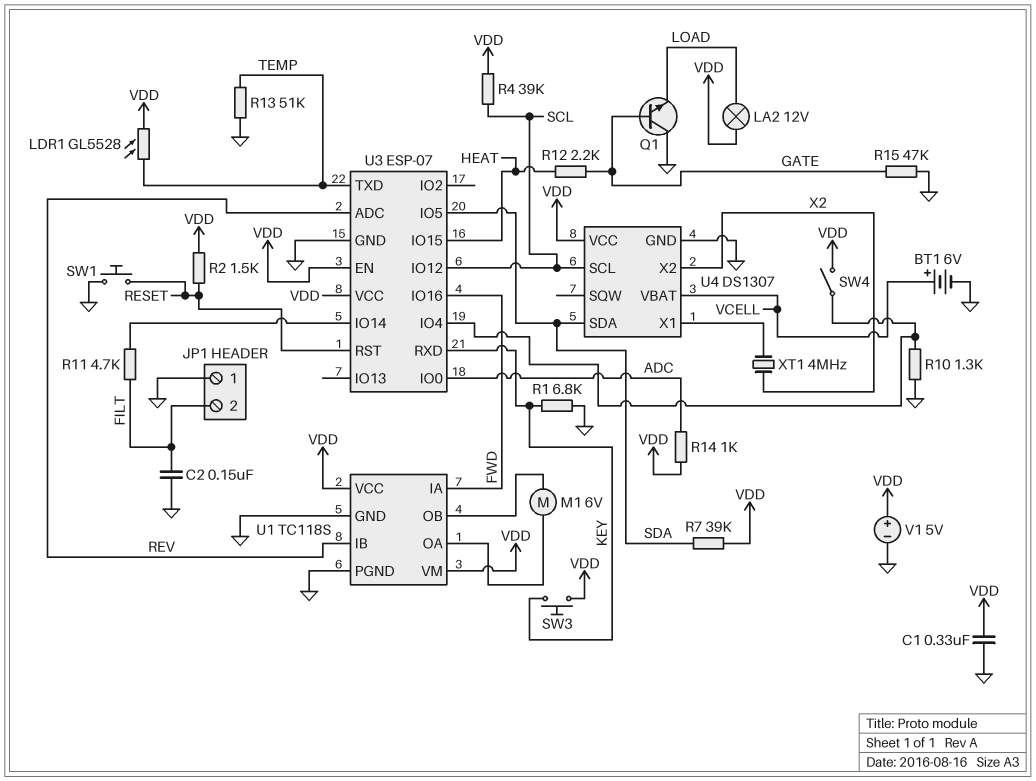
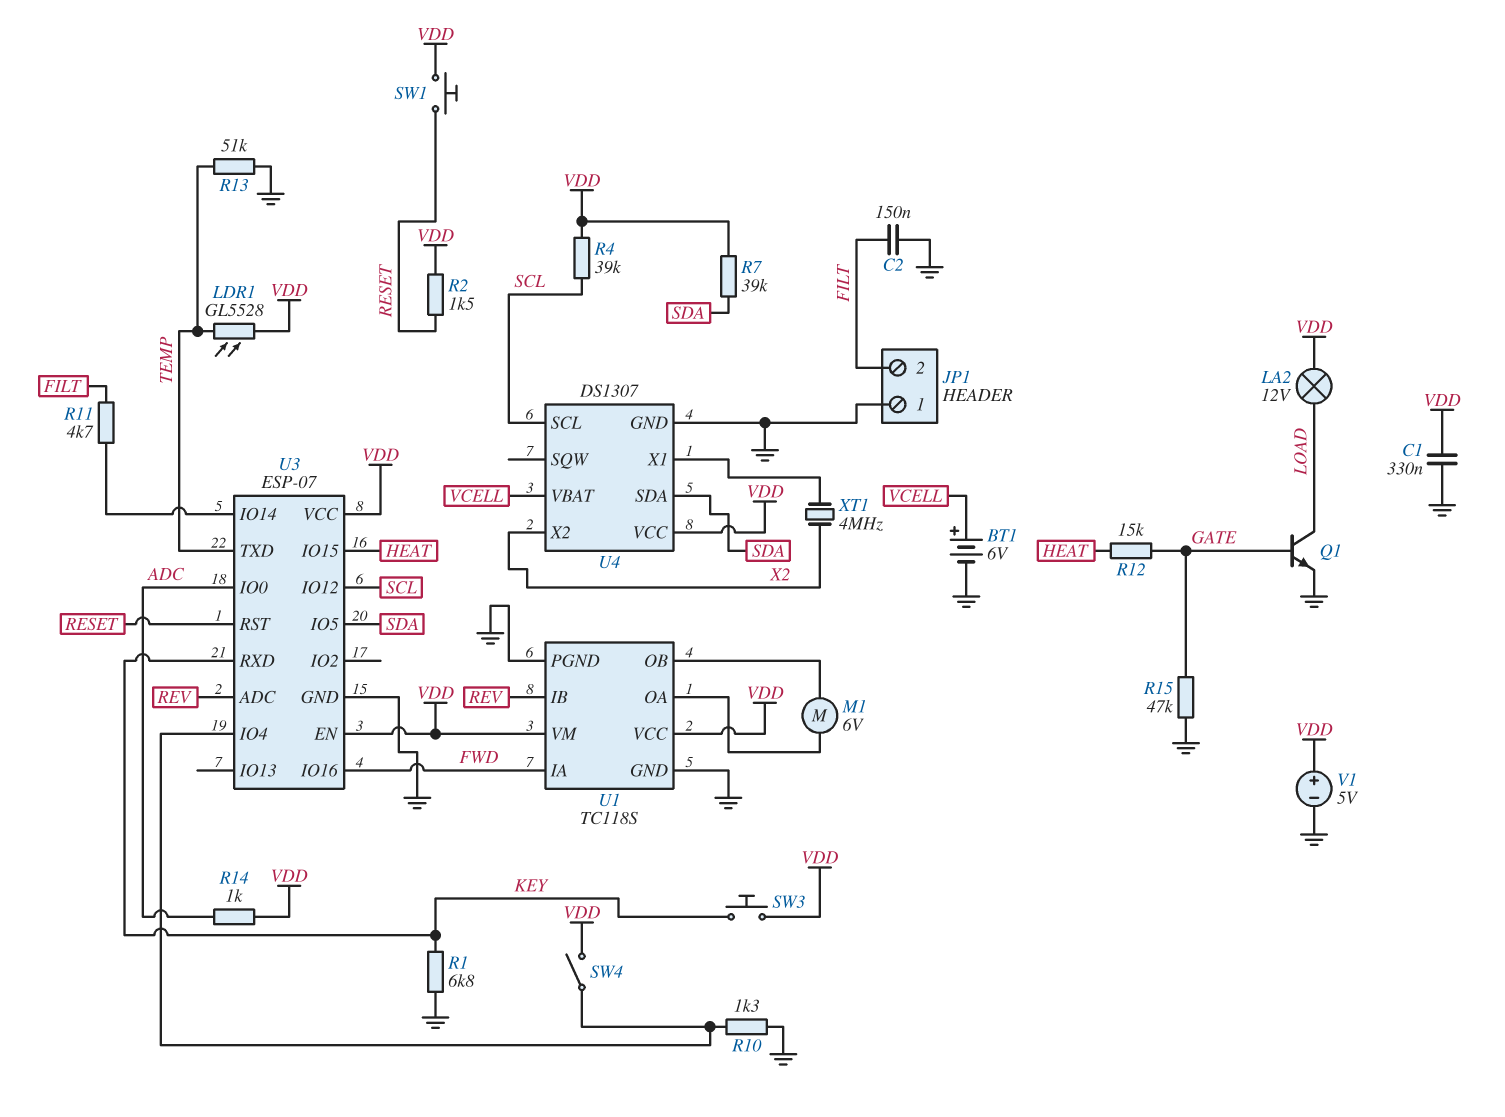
Q1: NPN (B GATE, C GND, E LOAD) -> NPN (B GATE, C LOAD, E GND)
R12: 2.2k (GATE, HEAT) -> 15k (GATE, HEAT)
SW1: button (GND, RESET) -> button (RESET, VDD)

